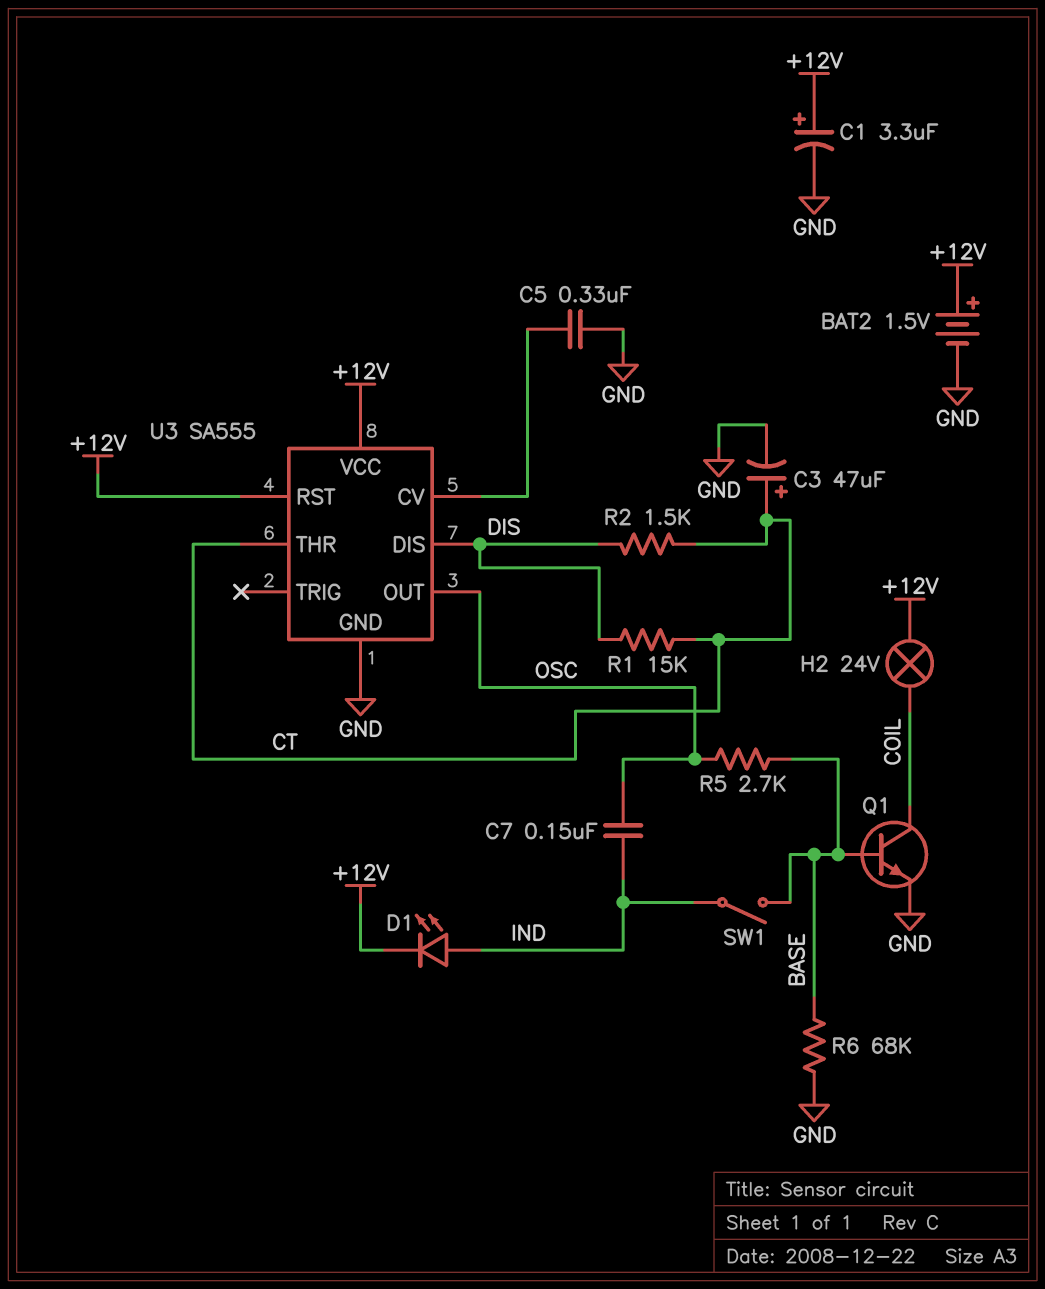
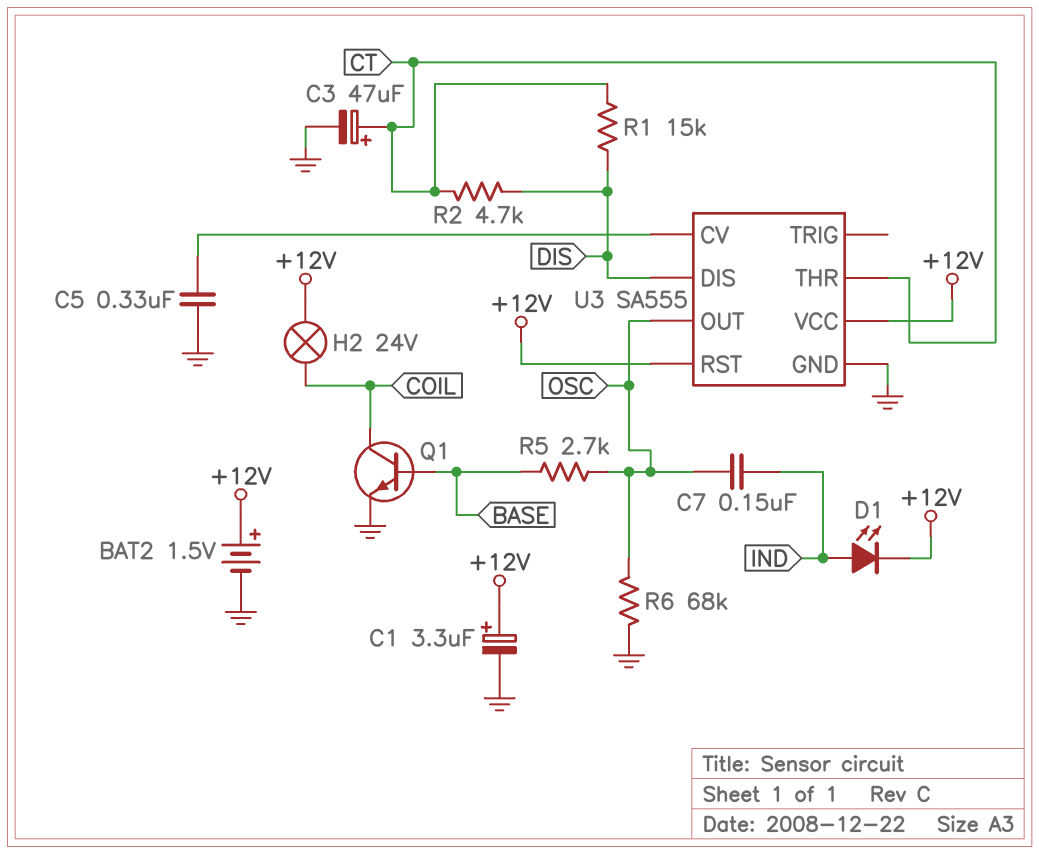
R2: 1.5k (CT, DIS) -> 4.7k (CT, DIS)
R6: 68k (BASE, GND) -> 68k (GND, OSC)
SW1: switch (BASE, IND) -> none

